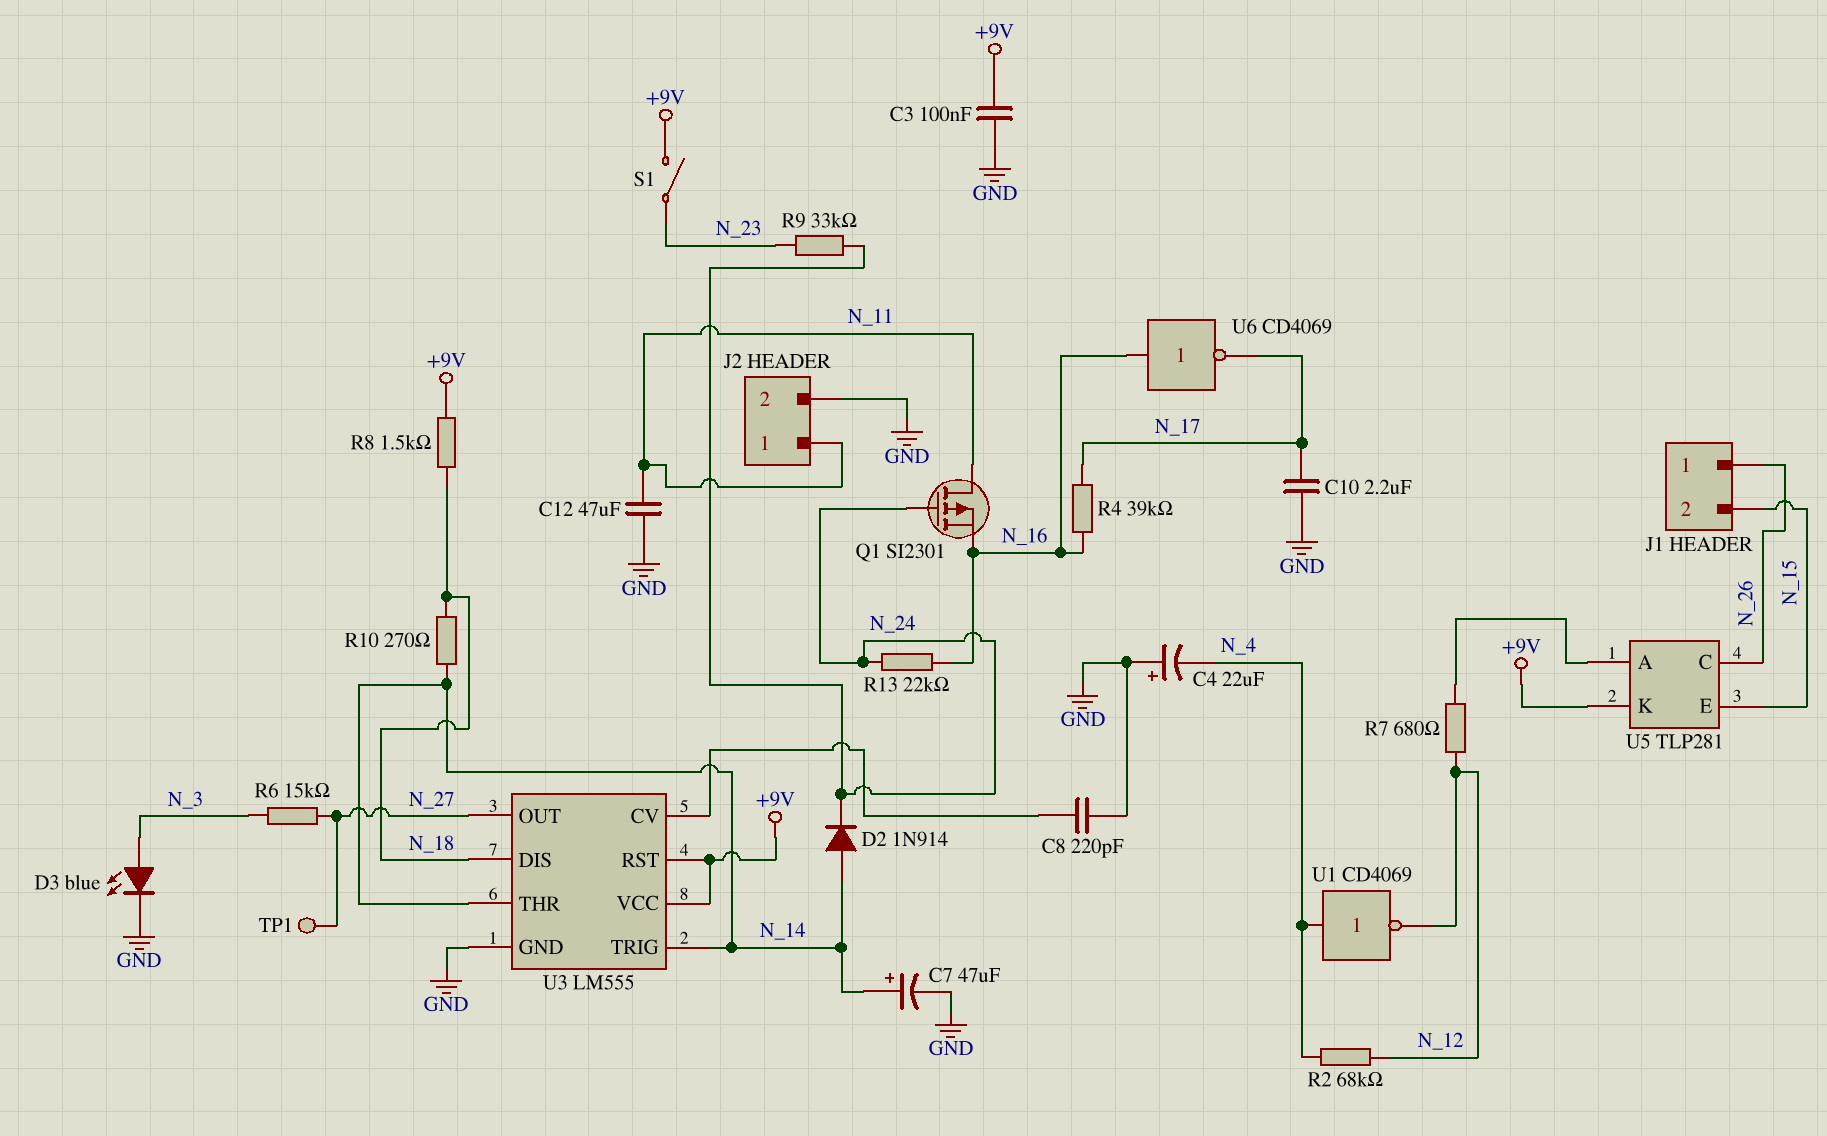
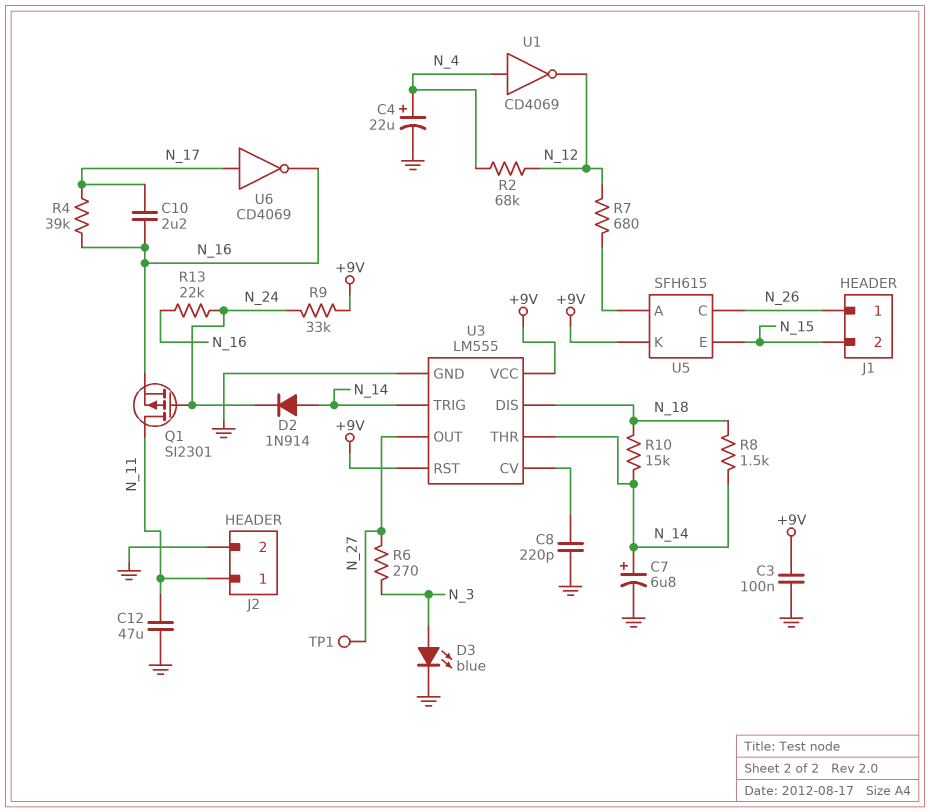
C4: 22uF (plus GND, minus N_4) -> 22uF (plus N_4, minus GND)
C7: 47uF (plus N_14, minus GND) -> 6.8uF (plus N_14, minus GND)
C10: 2.2uF (GND, N_17) -> 2.2uF (N_16, N_17)
R6: 15k (N_3, N_27) -> 270 (N_3, N_27)
R8: 1.5k (+9V, N_18) -> 1.5k (N_14, N_18)
R9: 33k (N_23, N_24) -> 33k (+9V, N_24)
R10: 270 (N_14, N_18) -> 15k (N_14, N_18)
S1: switch (+9V, N_23) -> none
U5: TLP281 -> SFH615
U6: NOT CD4069 (in N_16, out N_17) -> NOT CD4069 (in N_17, out N_16)

